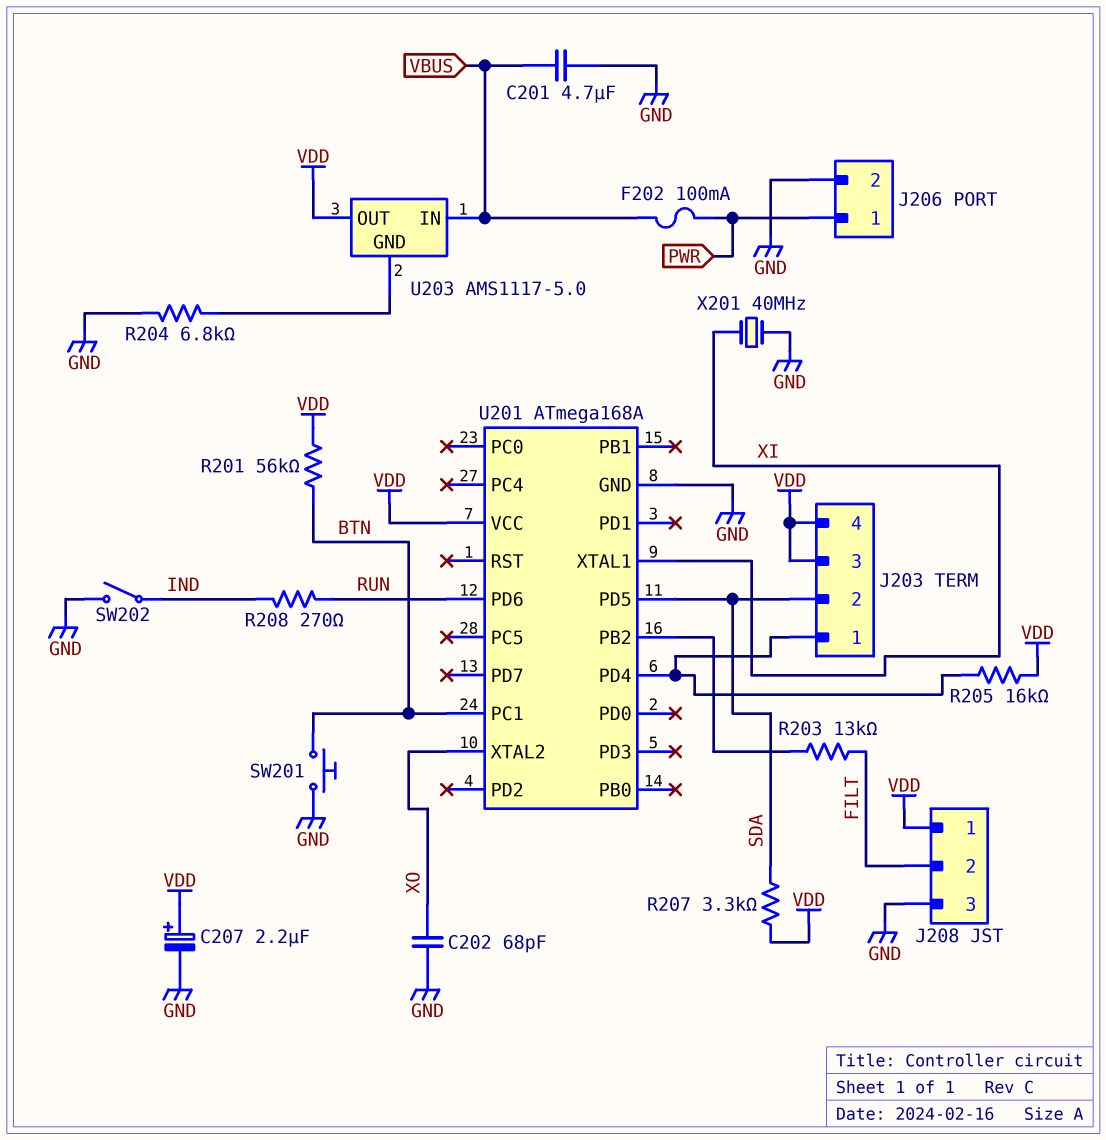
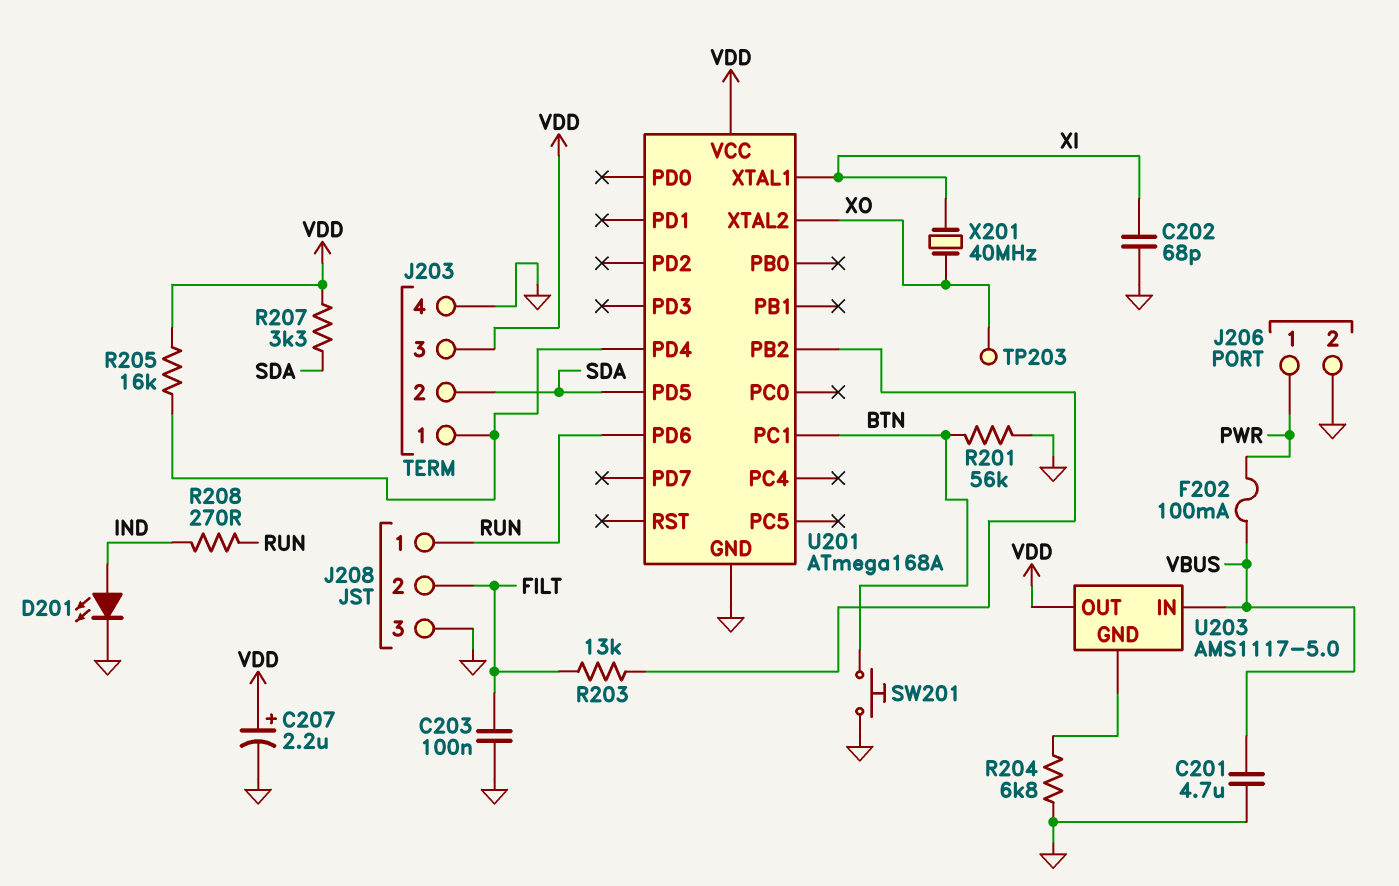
C202: 68pF (GND, XO) -> 68pF (GND, XI)
C203: none -> 100nF (FILT, GND)
D201: none -> LED (A IND, K GND)
J203 pin 4: VDD -> GND
J208 pin 1: VDD -> RUN
R201: 56k (BTN, VDD) -> 56k (BTN, GND)
SW202: switch (GND, IND) -> none
TP203: none -> test point (XO)
X201: 40MHz (GND, XI) -> 40MHz (XI, XO)

